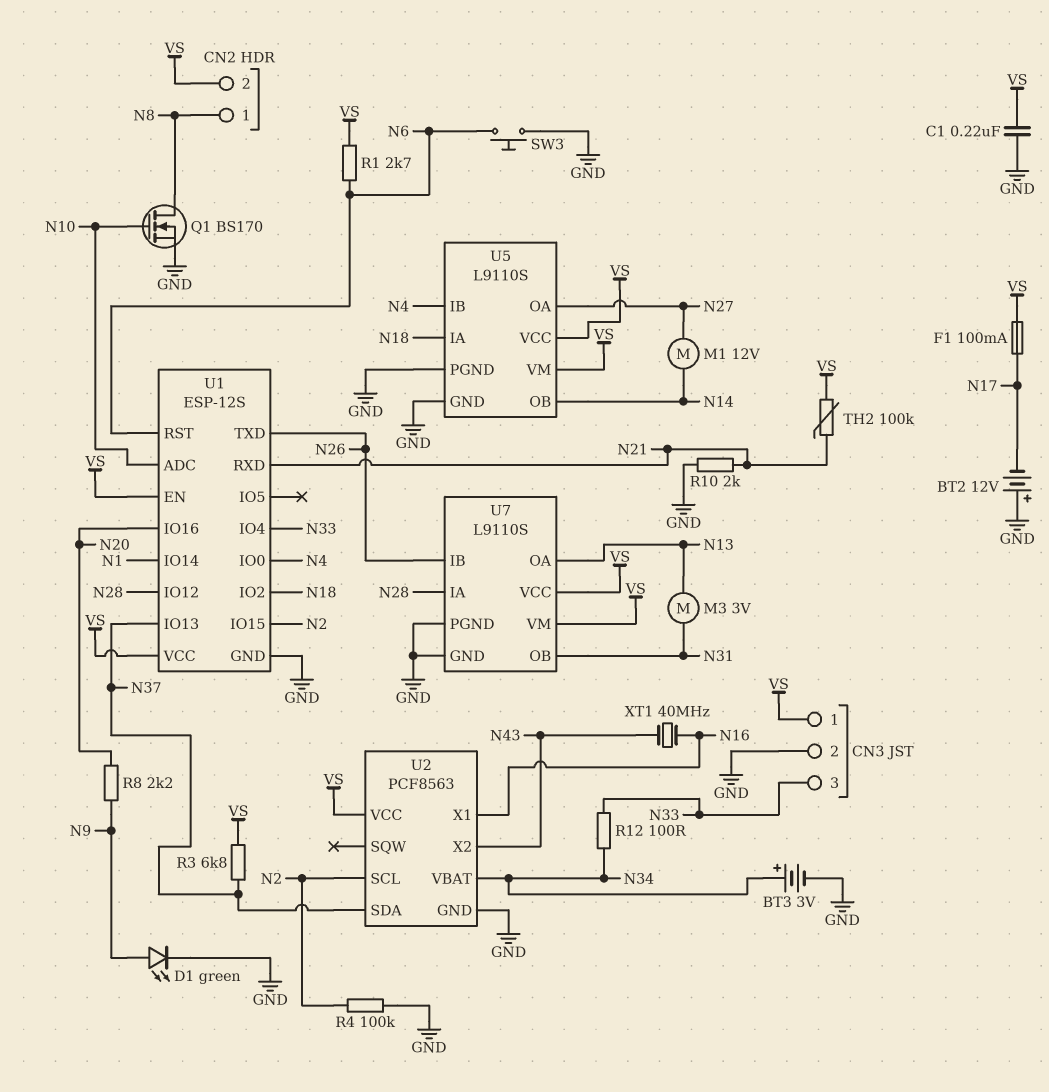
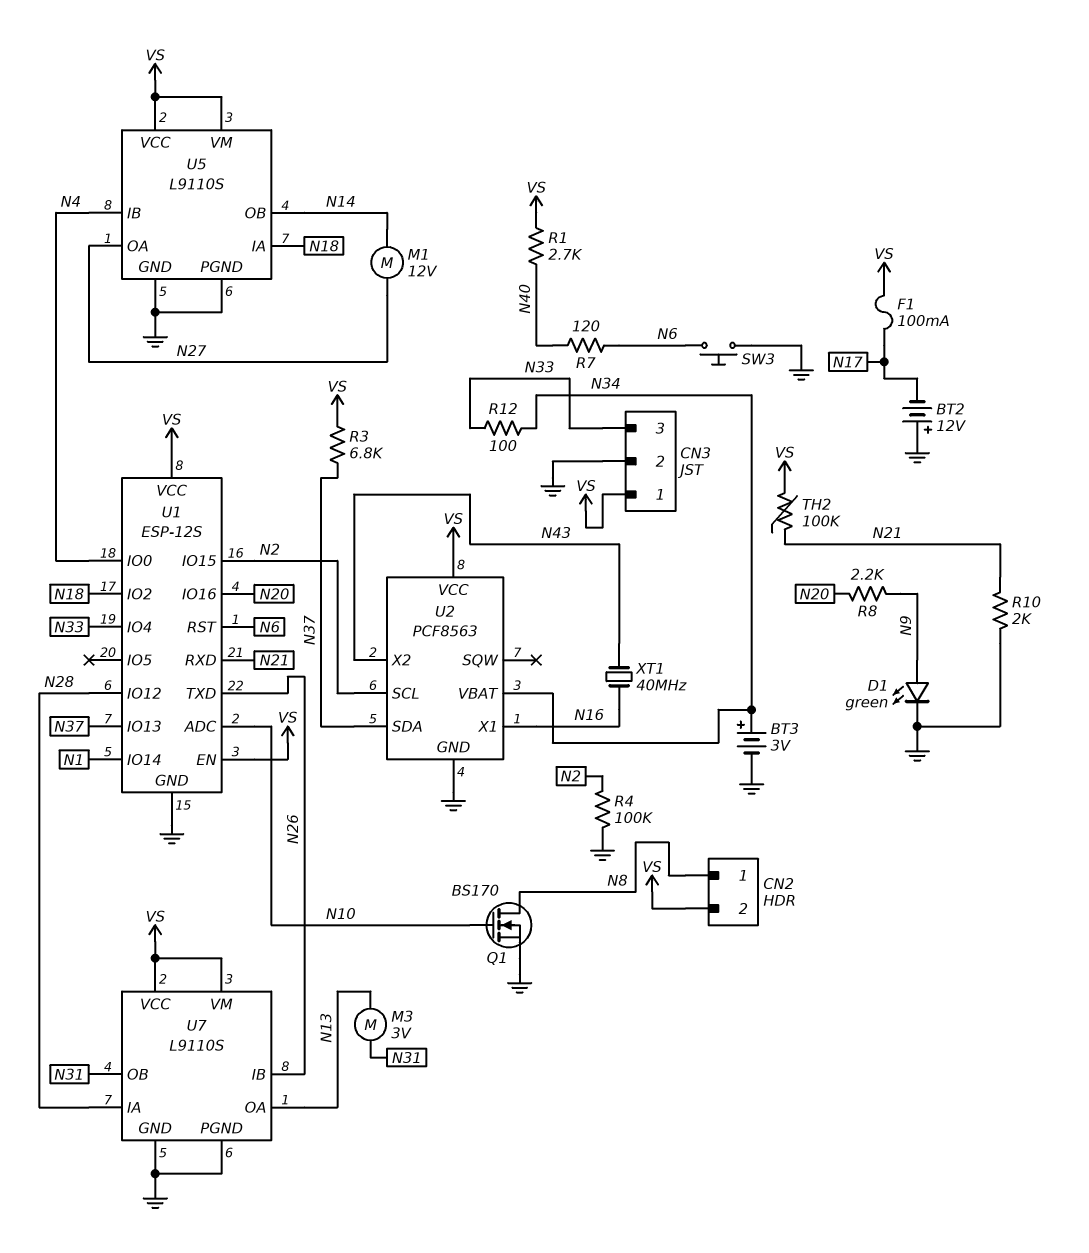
C1: 220nF (GND, VS) -> none
R1: 2.7k (N6, VS) -> 2.7k (N40, VS)
R7: none -> 120 (N6, N40)

